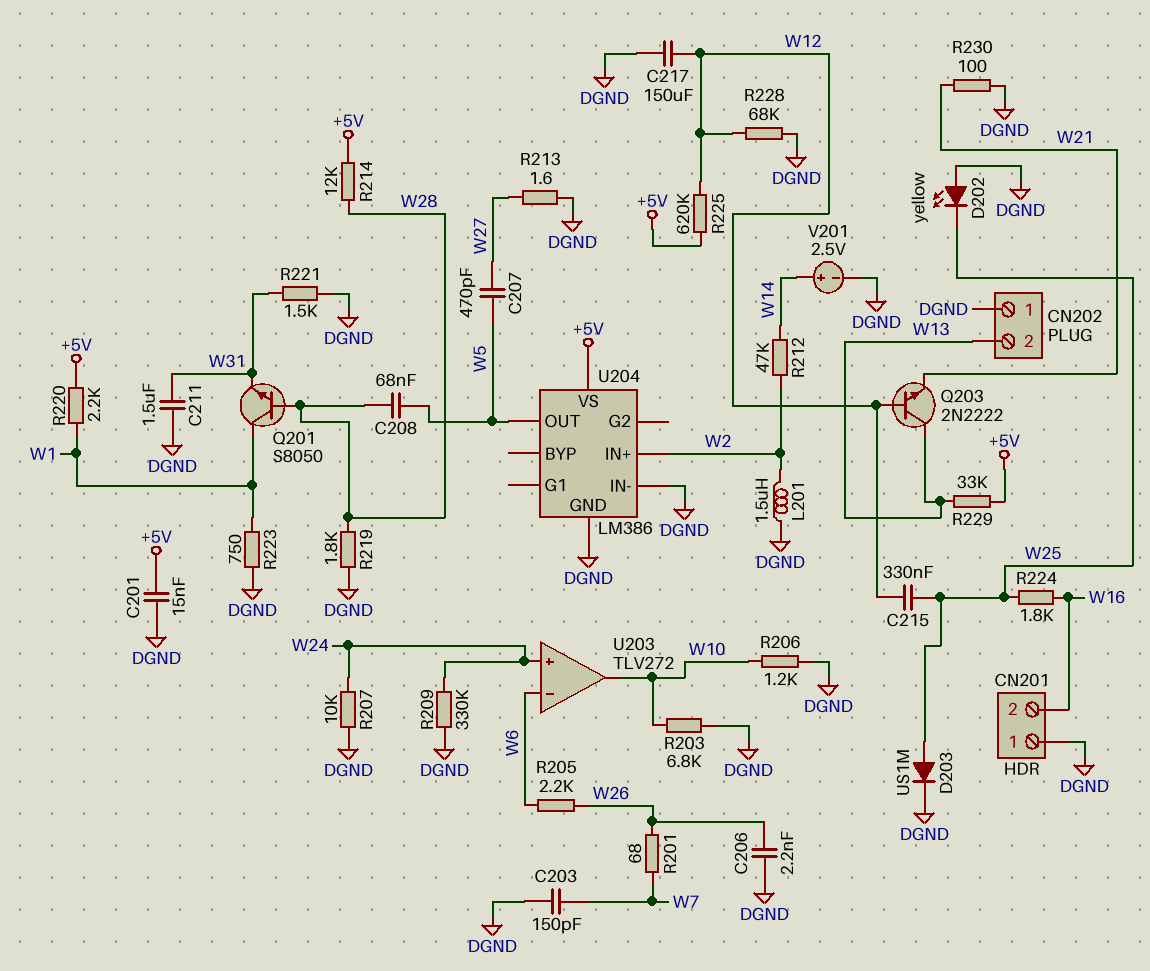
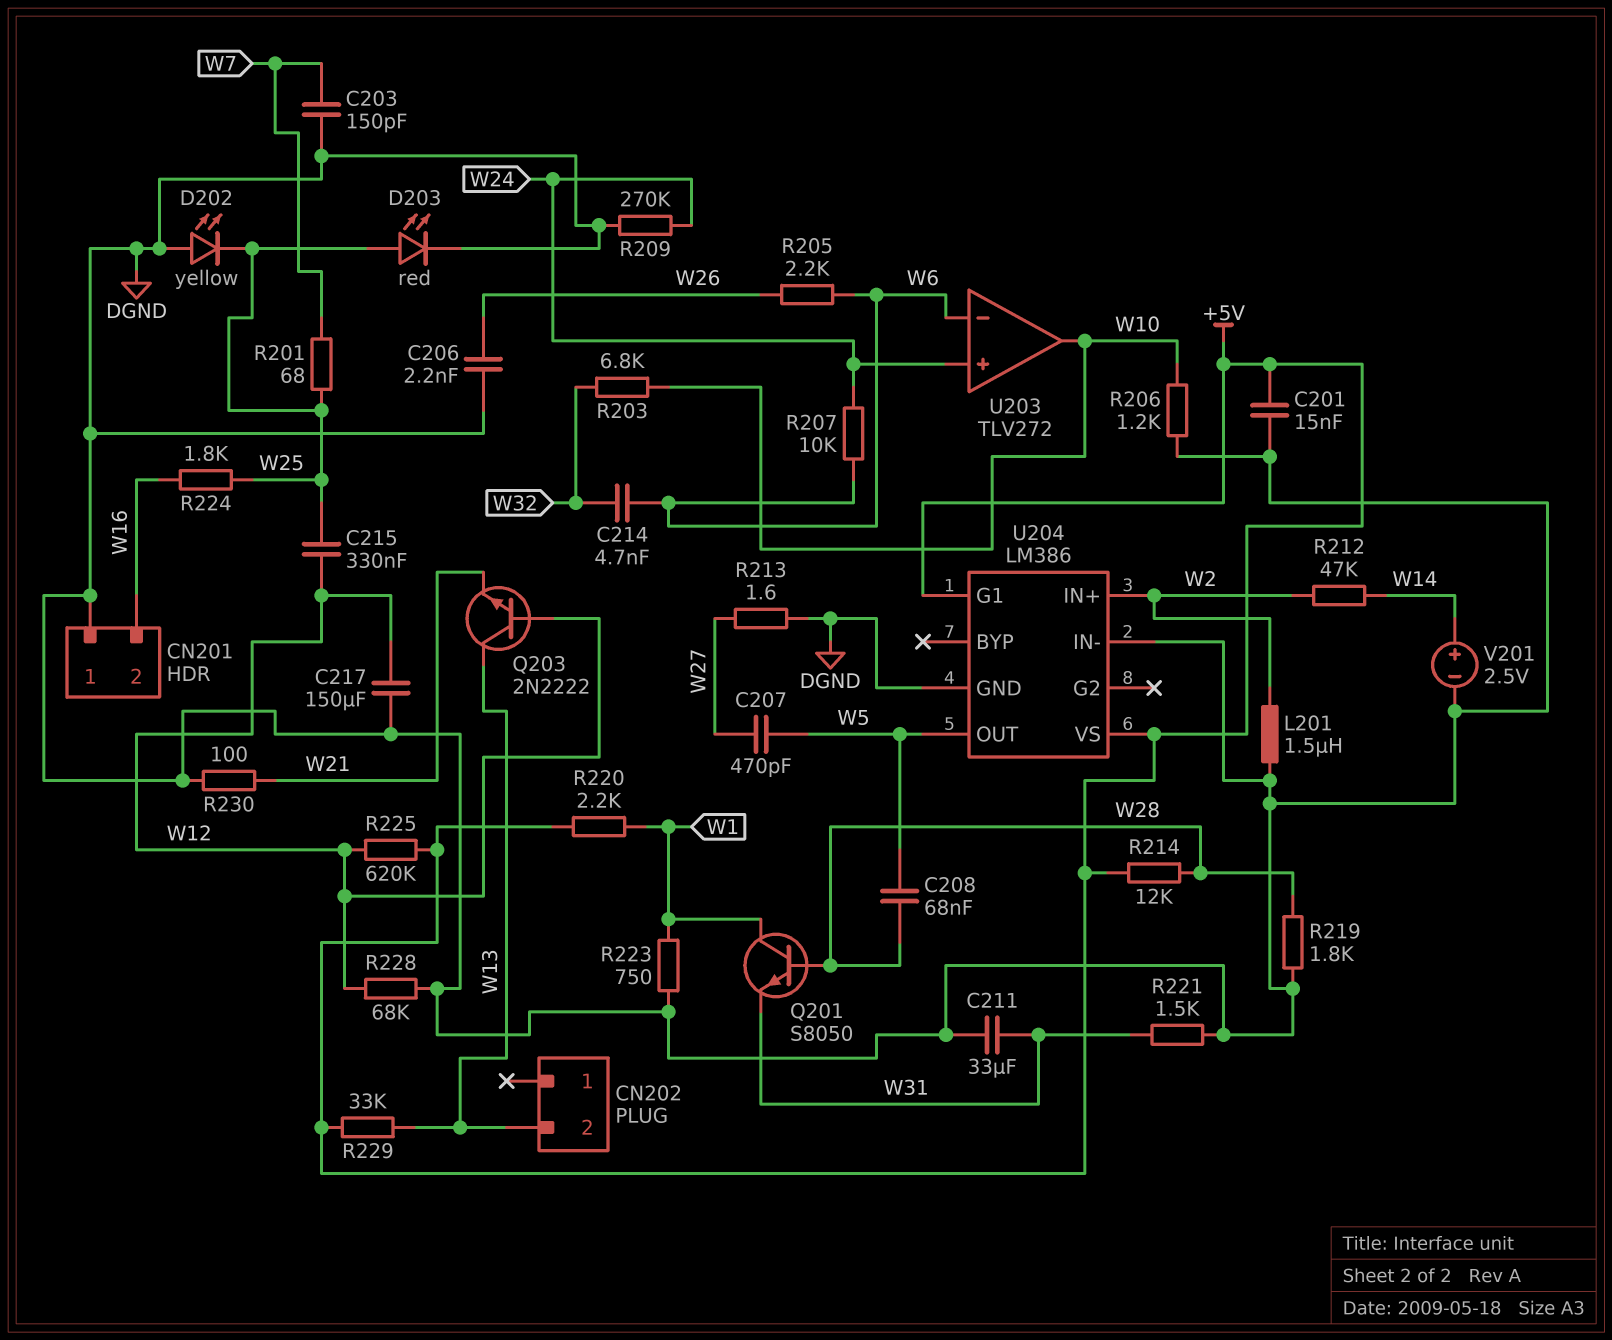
C211: 1.5uF (DGND, W31) -> 33uF (DGND, W31)
C214: none -> 4.7nF (W6, W32)
CN202 pin 1: DGND -> none
D203: diode US1M (A W25, K DGND) -> LED red (A W25, K DGND)
R201: 68 (W7, W26) -> 68 (W7, W25)
R203: 6.8k (DGND, W10) -> 6.8k (W10, W32)
R207: 10k (DGND, W24) -> 10k (W6, W24)
R209: 330k (DGND, W24) -> 270k (DGND, W24)
U204 pin G1: none -> +5V

